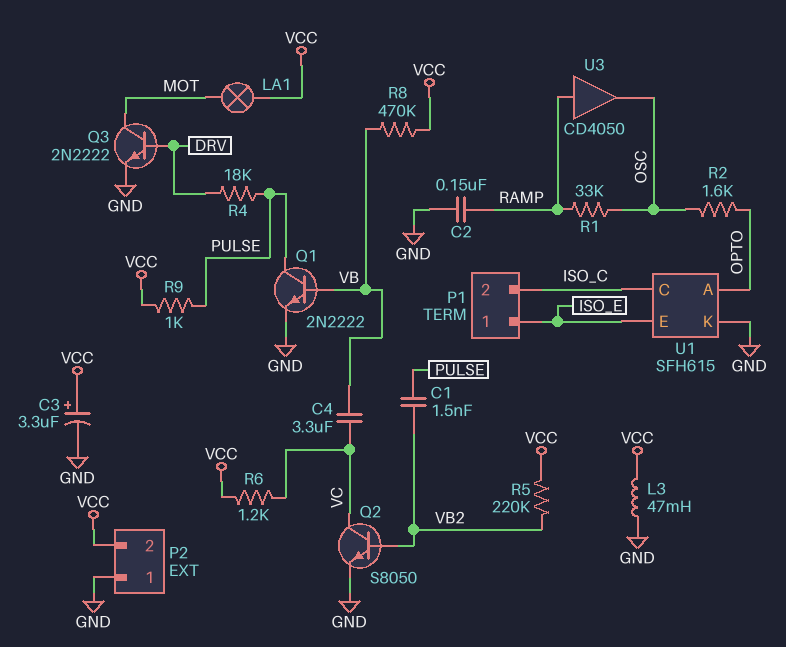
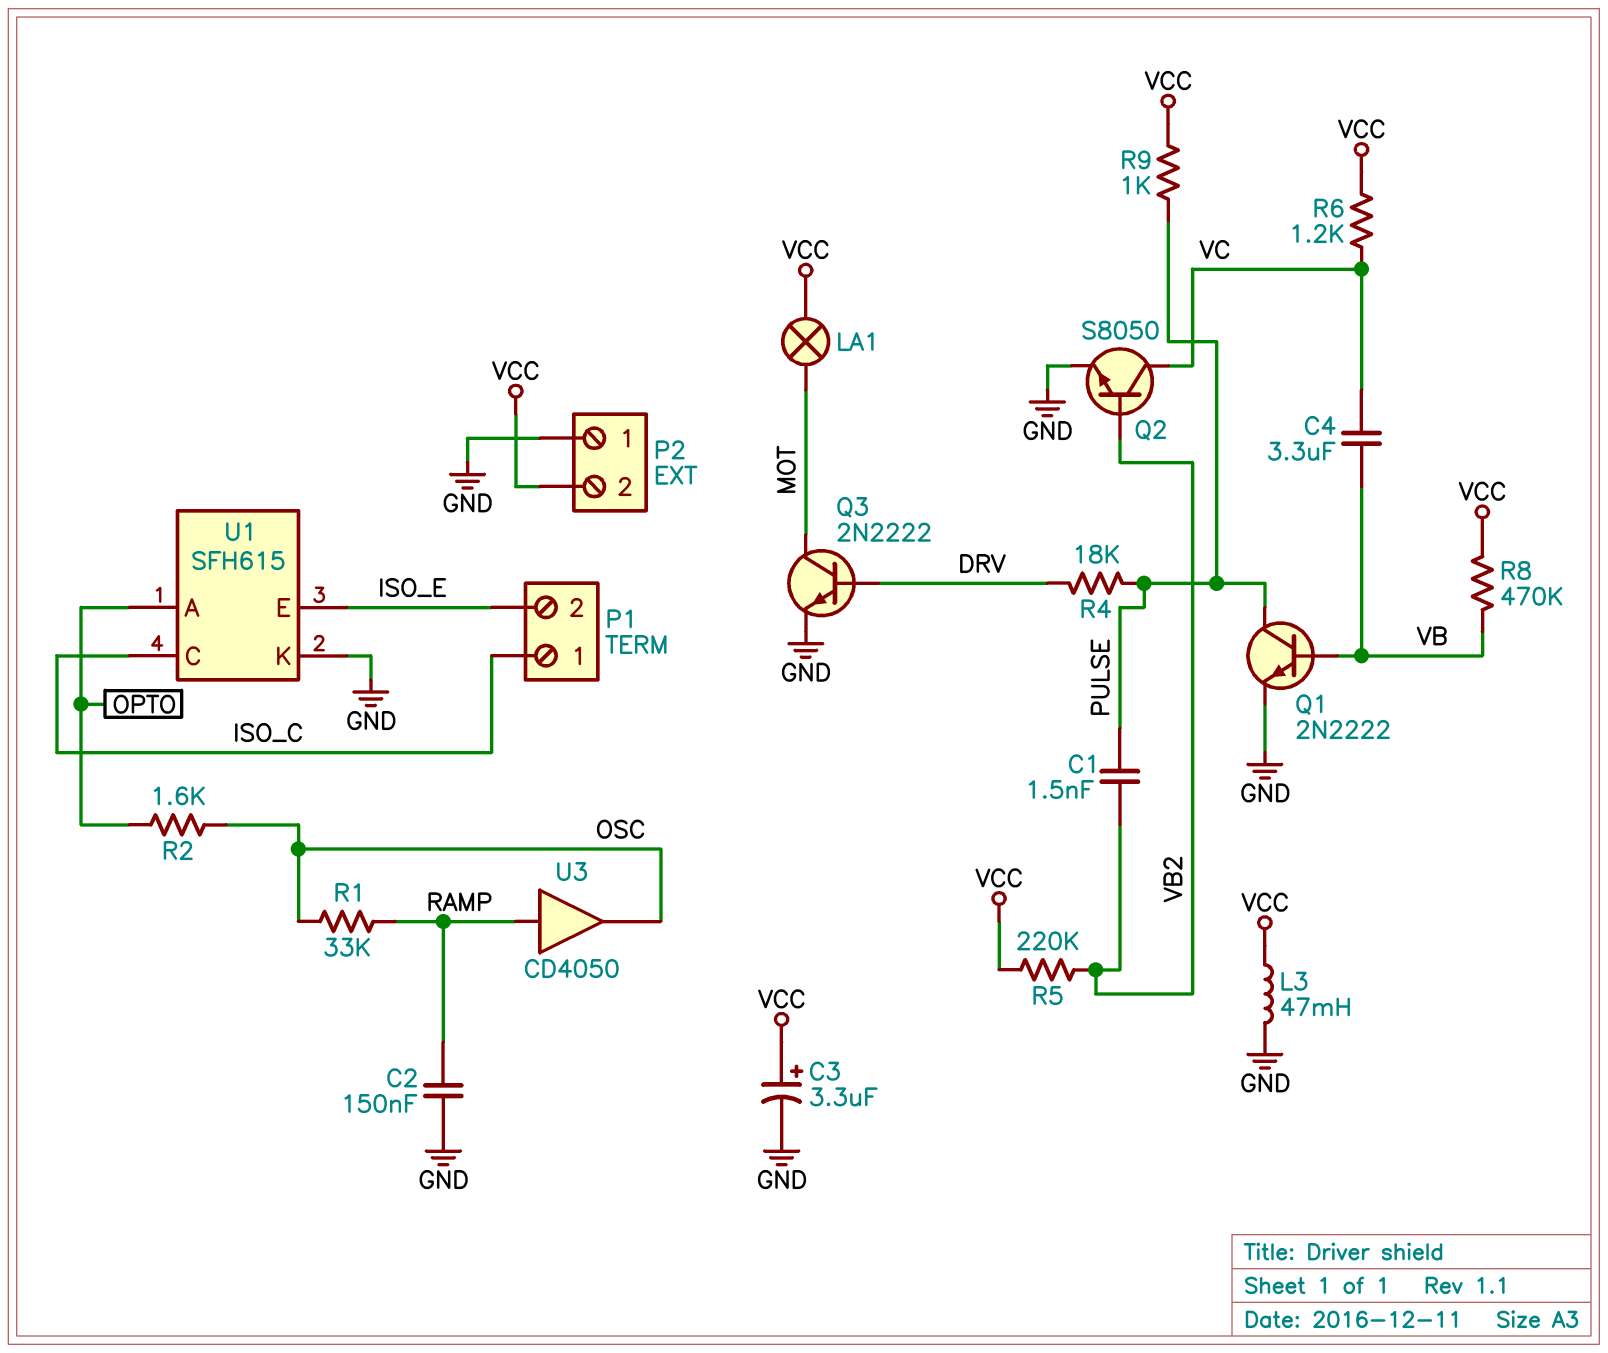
P1 pin 1: ISO_E -> ISO_C
P1 pin 2: ISO_C -> ISO_E

